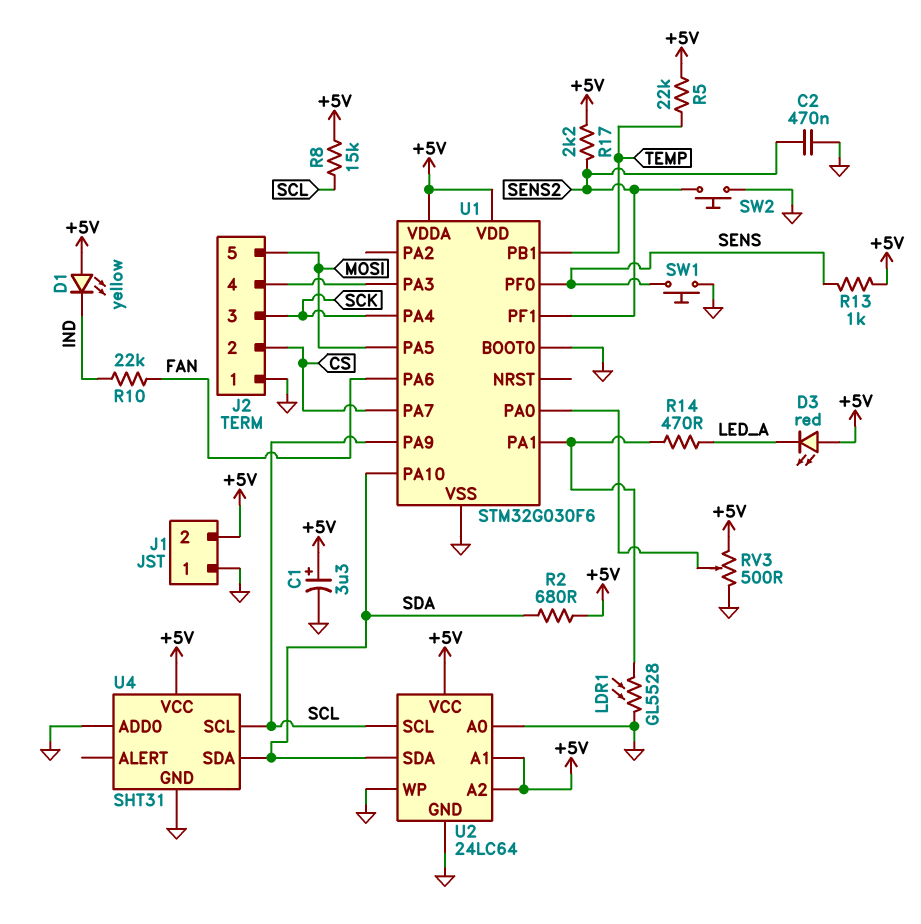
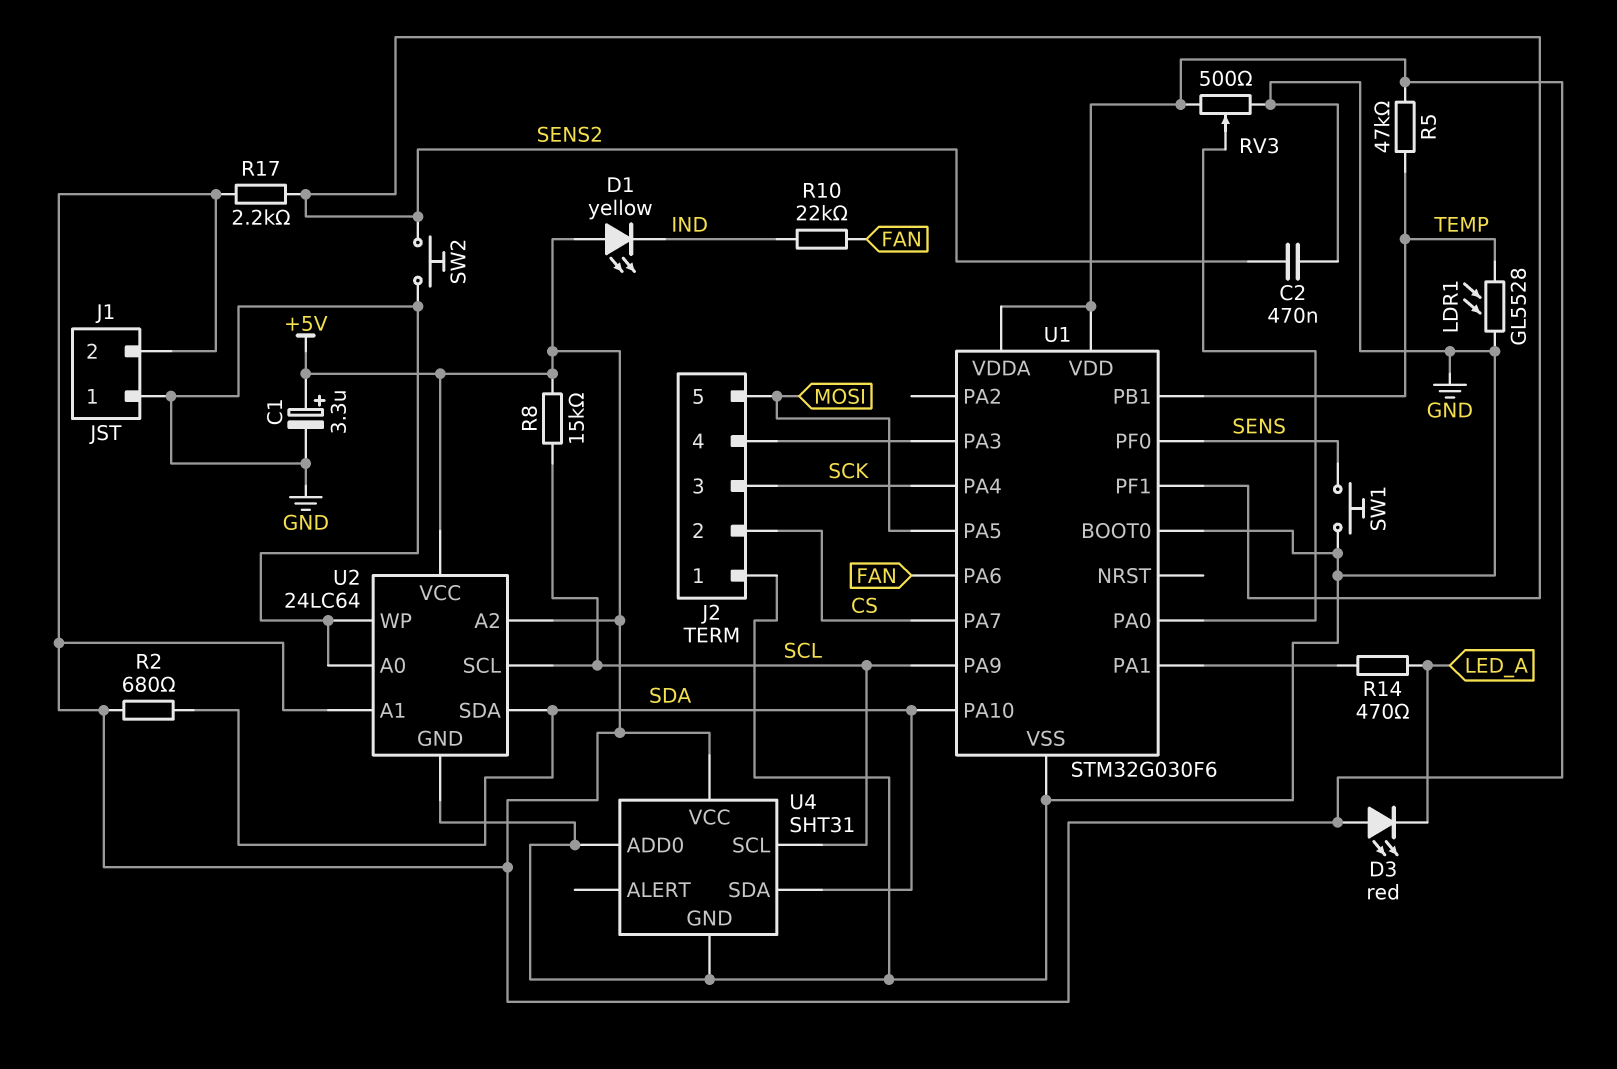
LDR1: GL5528 (GND, U1/PA1) -> GL5528 (GND, TEMP)
R5: 22k (+5V, TEMP) -> 47k (+5V, TEMP)
R13: 1k (+5V, SENS) -> none

